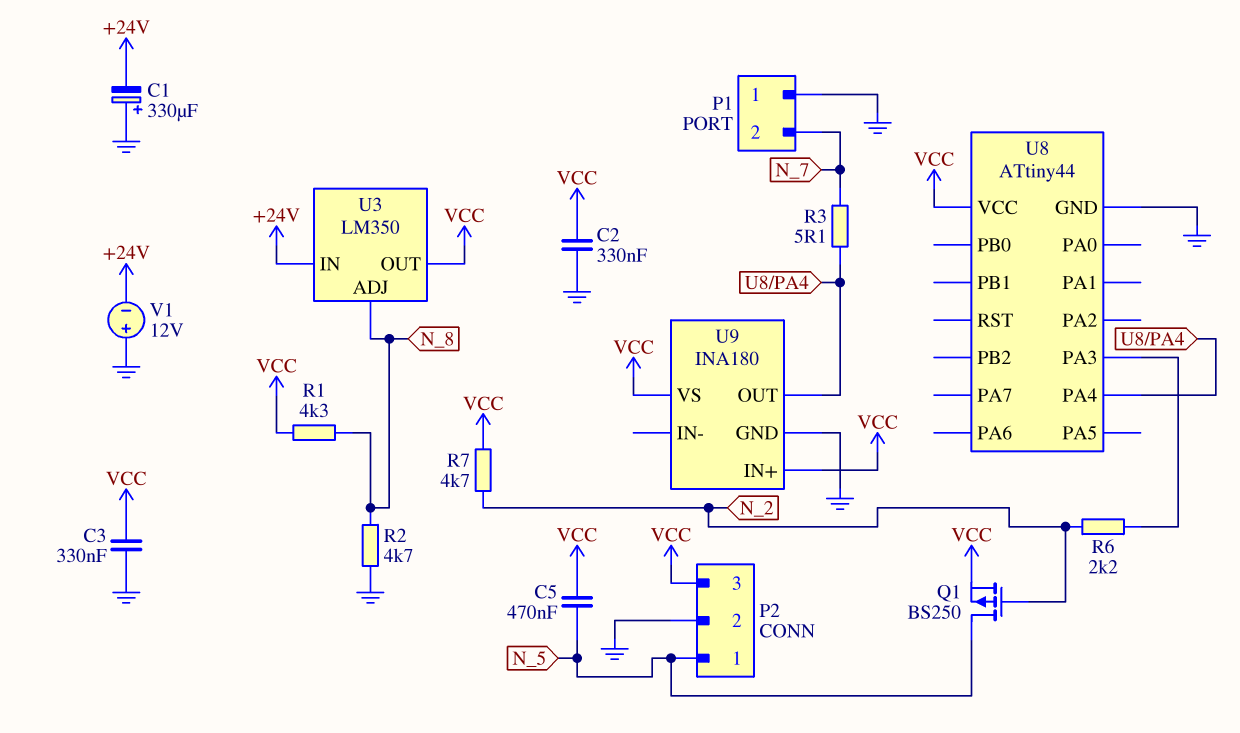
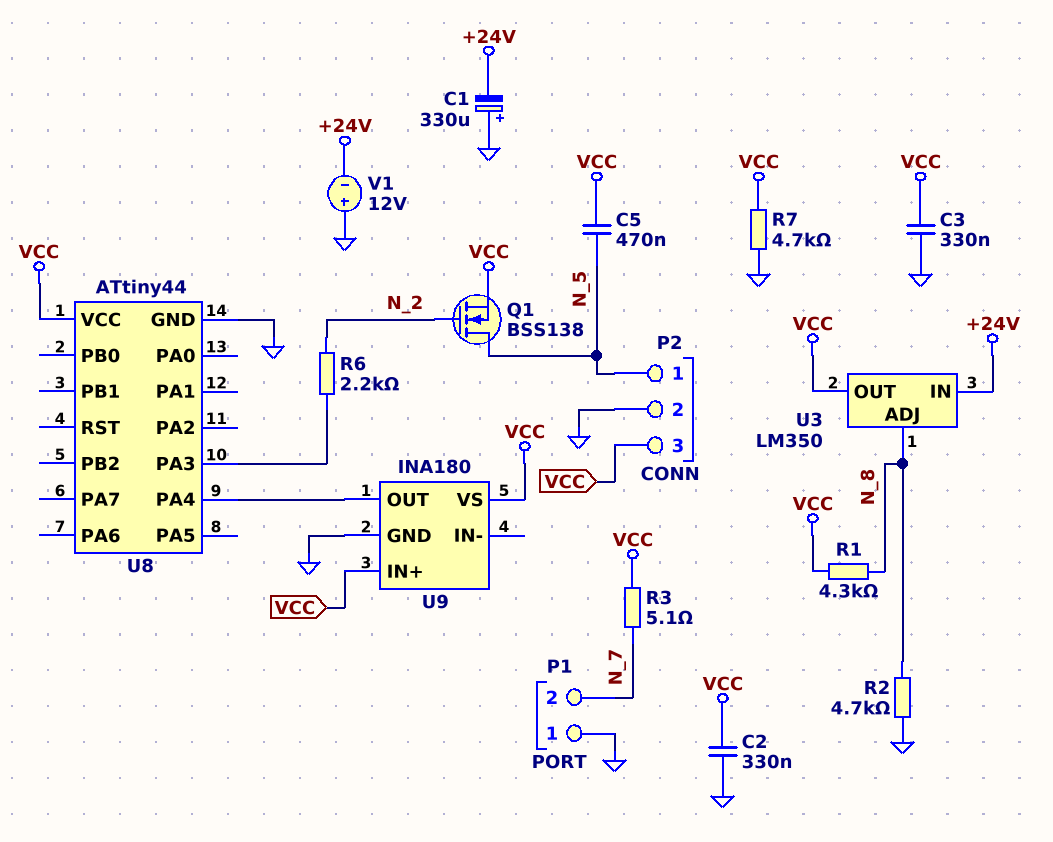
Q1: PMOS BS250 (G N_2, D N_5, S VCC) -> NMOS BSS138 (G N_2, D N_5, S VCC)
R3: 5.1 (N_7, U8/PA4) -> 5.1 (N_7, VCC)
R7: 4.7k (N_2, VCC) -> 4.7k (GND, VCC)

